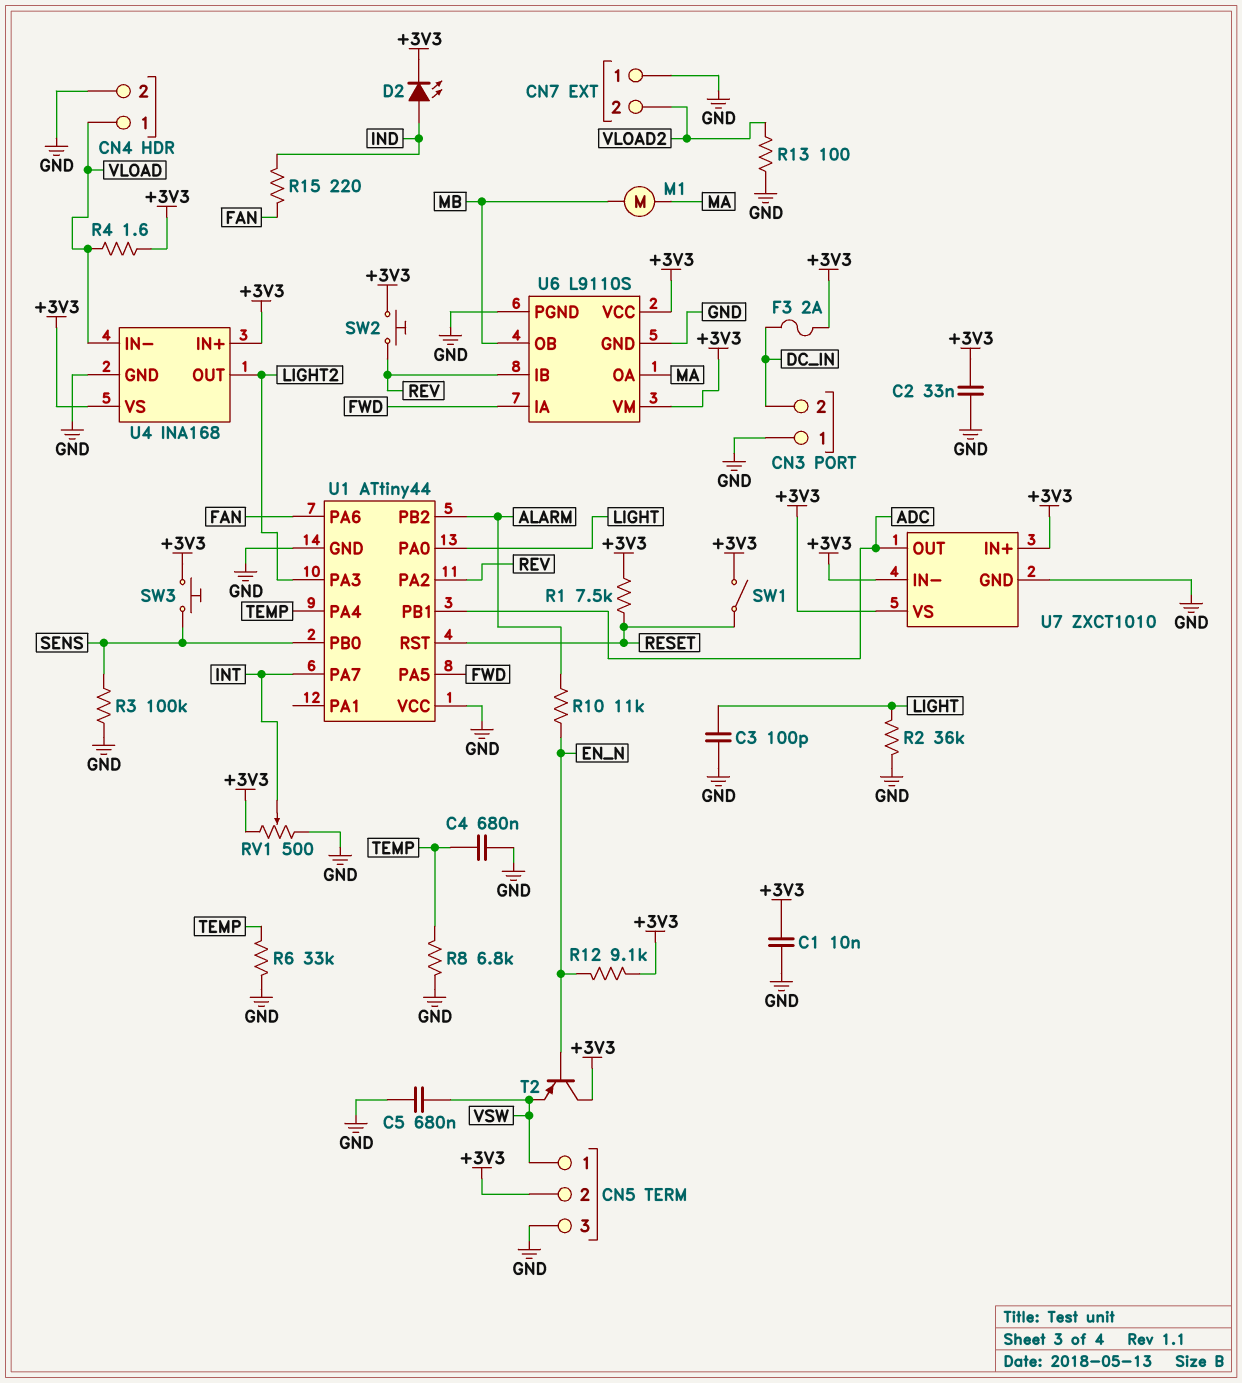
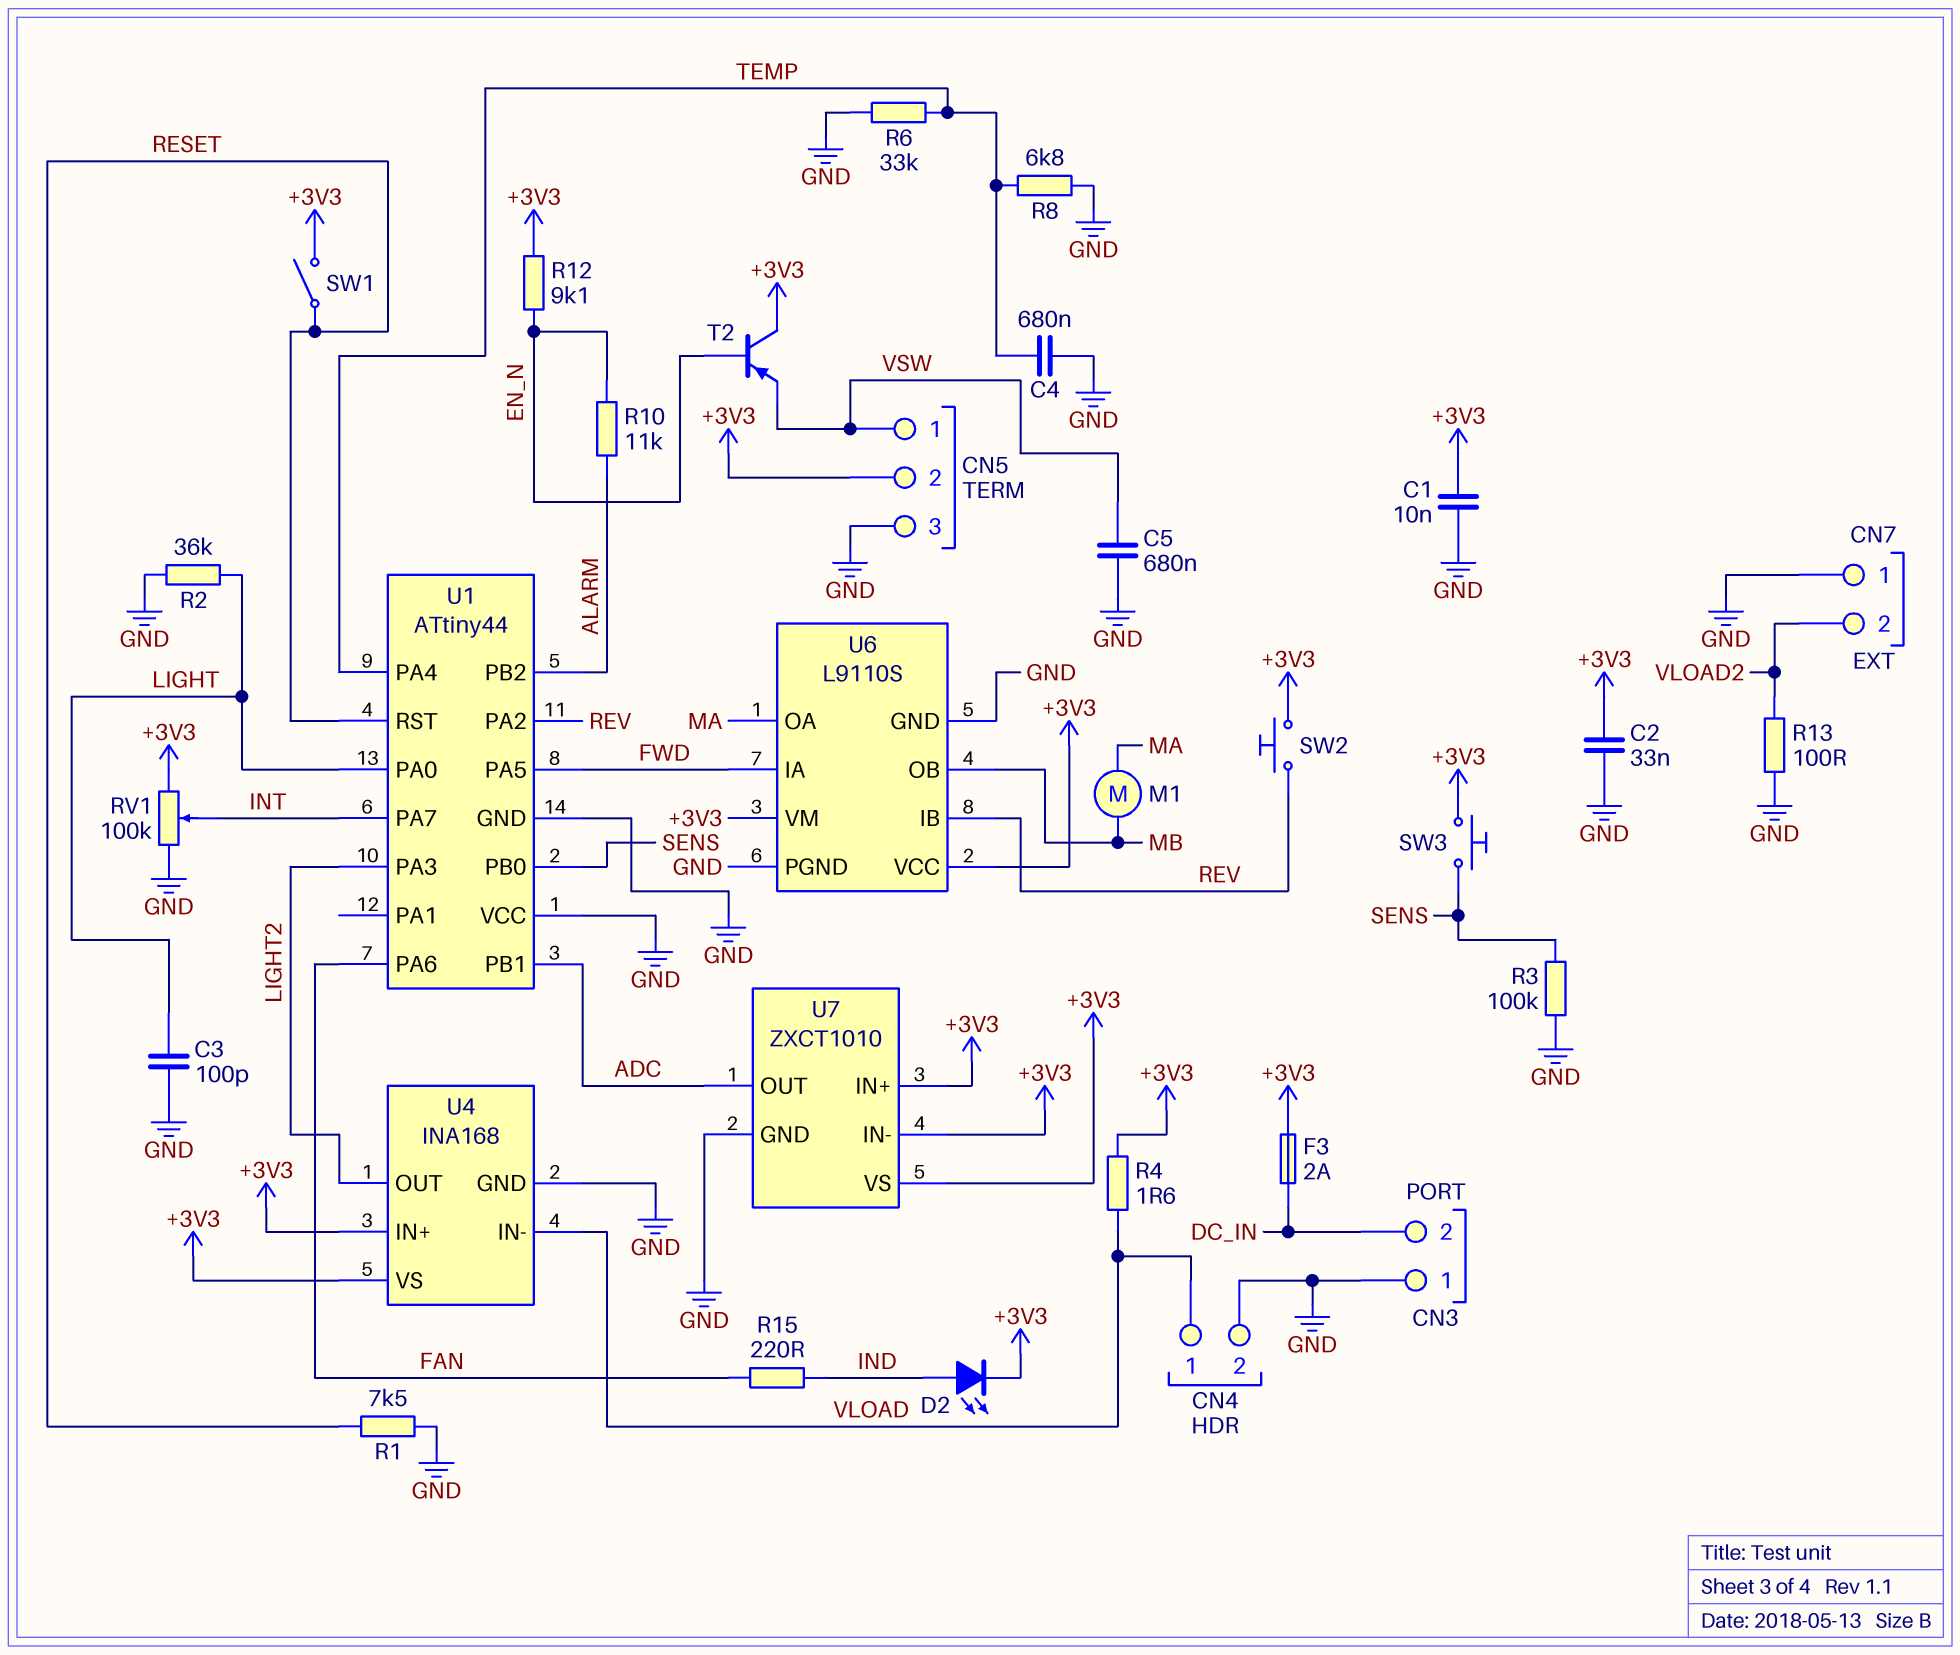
R1: 7.5k (+3V3, RESET) -> 7.5k (GND, RESET)
RV1: 500 (+3V3, GND, wiper INT) -> 100k (+3V3, GND, wiper INT)

